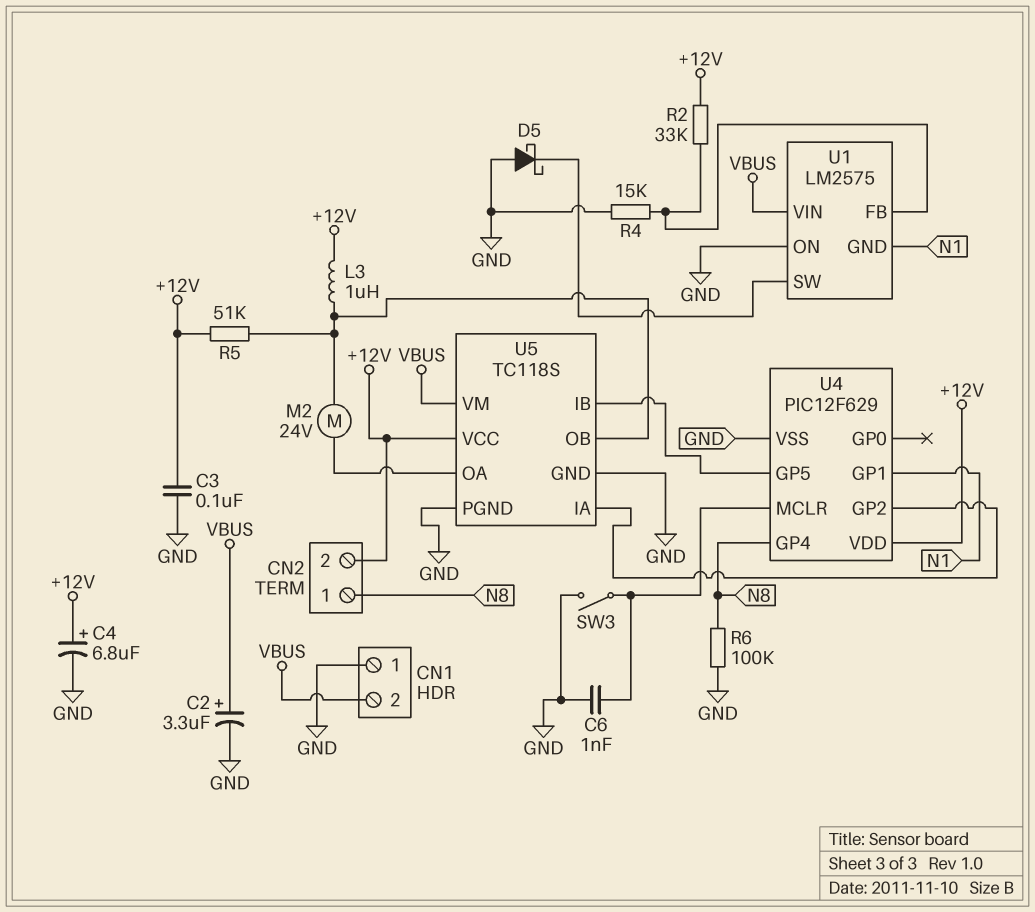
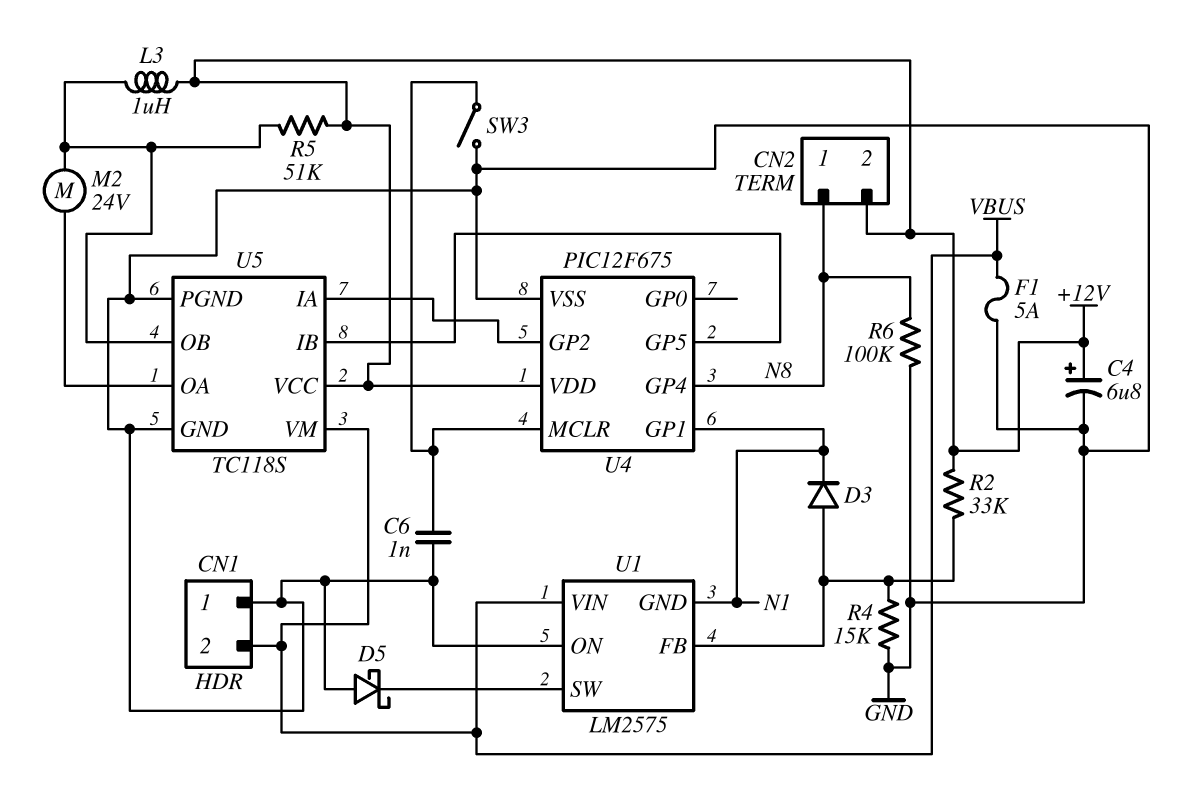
C2: 3.3uF (plus VBUS, minus GND) -> none
C3: 100nF (+12V, GND) -> none
D3: none -> diode (A U1/FB, K N1)
F1: none -> 5A (GND, VBUS)
U4: PIC12F629 -> PIC12F675

